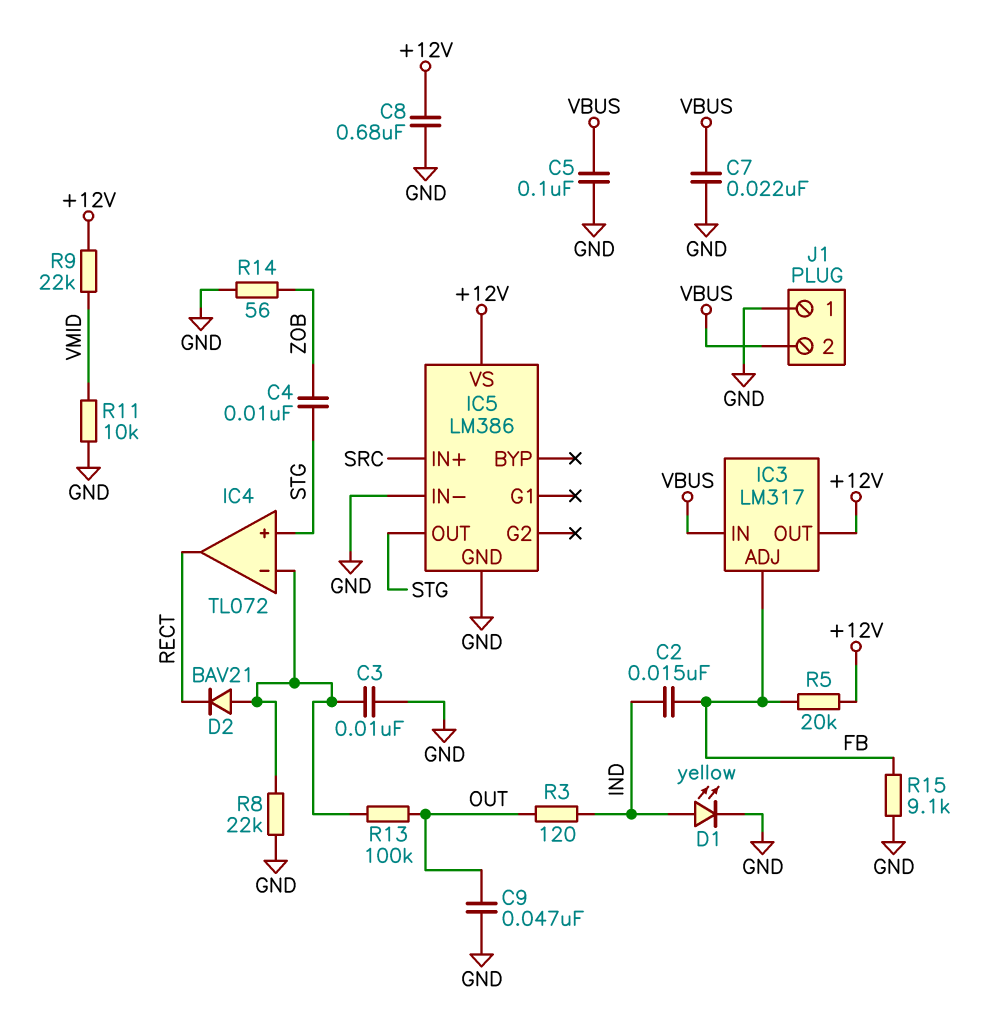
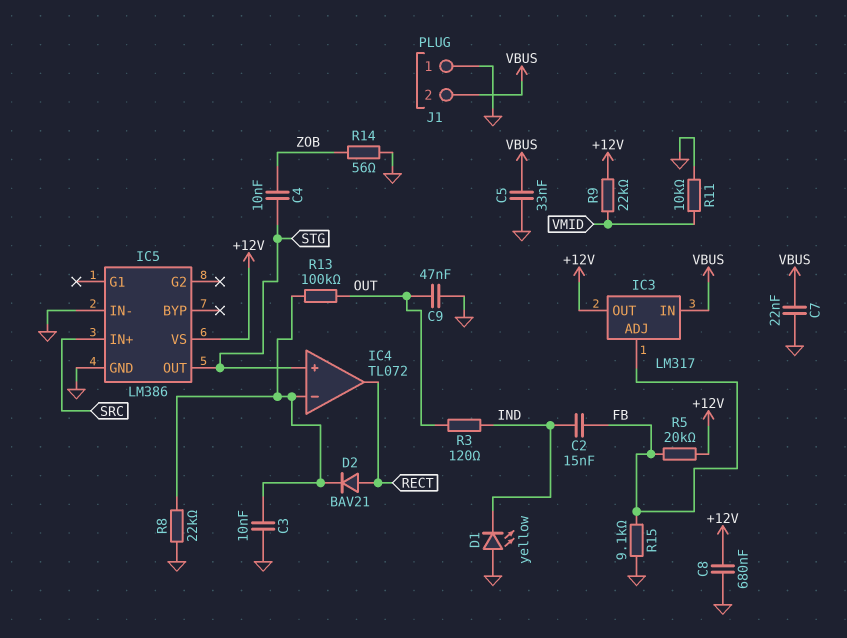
C5: 100nF (GND, VBUS) -> 33nF (GND, VBUS)
D1: LED yellow (A IND, K GND) -> LED yellow (A GND, K IND)
D2: diode BAV21 (A IC4/in-, K RECT) -> diode BAV21 (A RECT, K IC4/in-)

